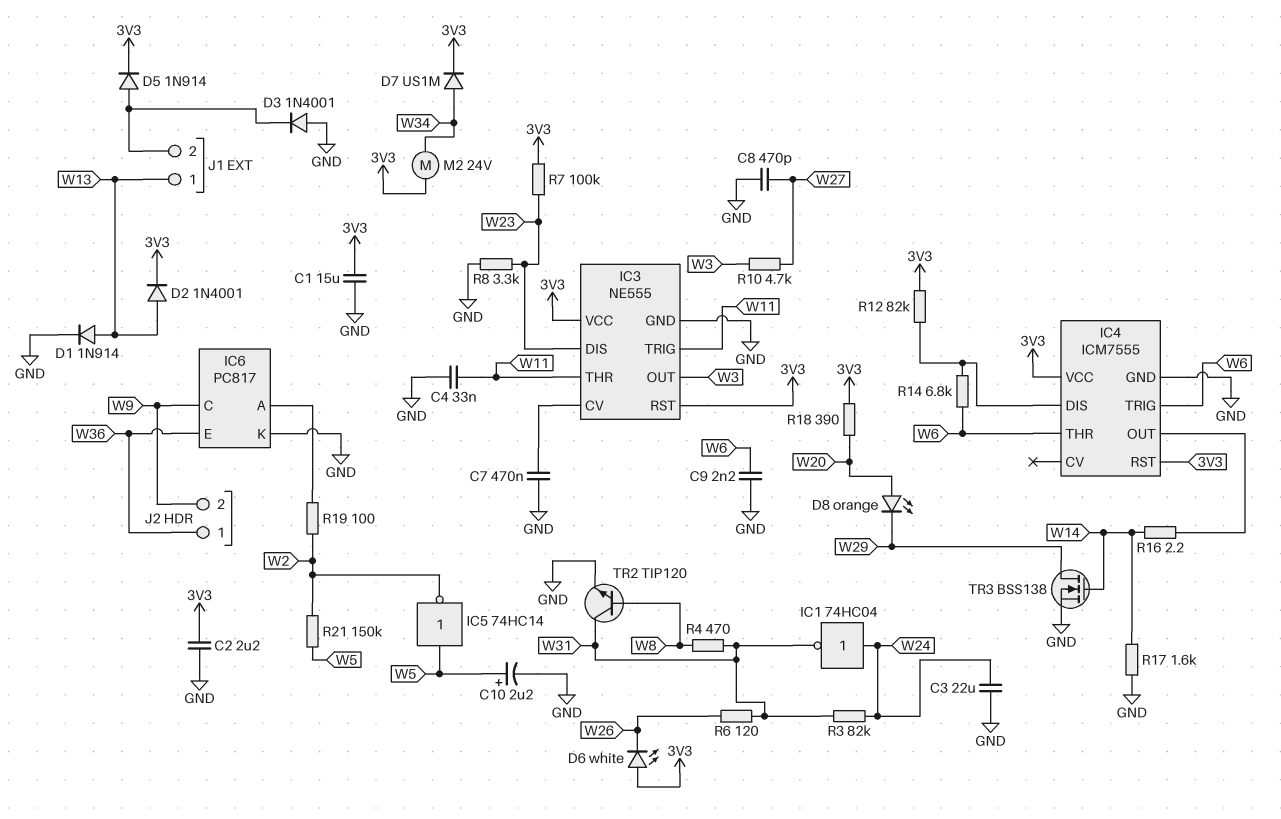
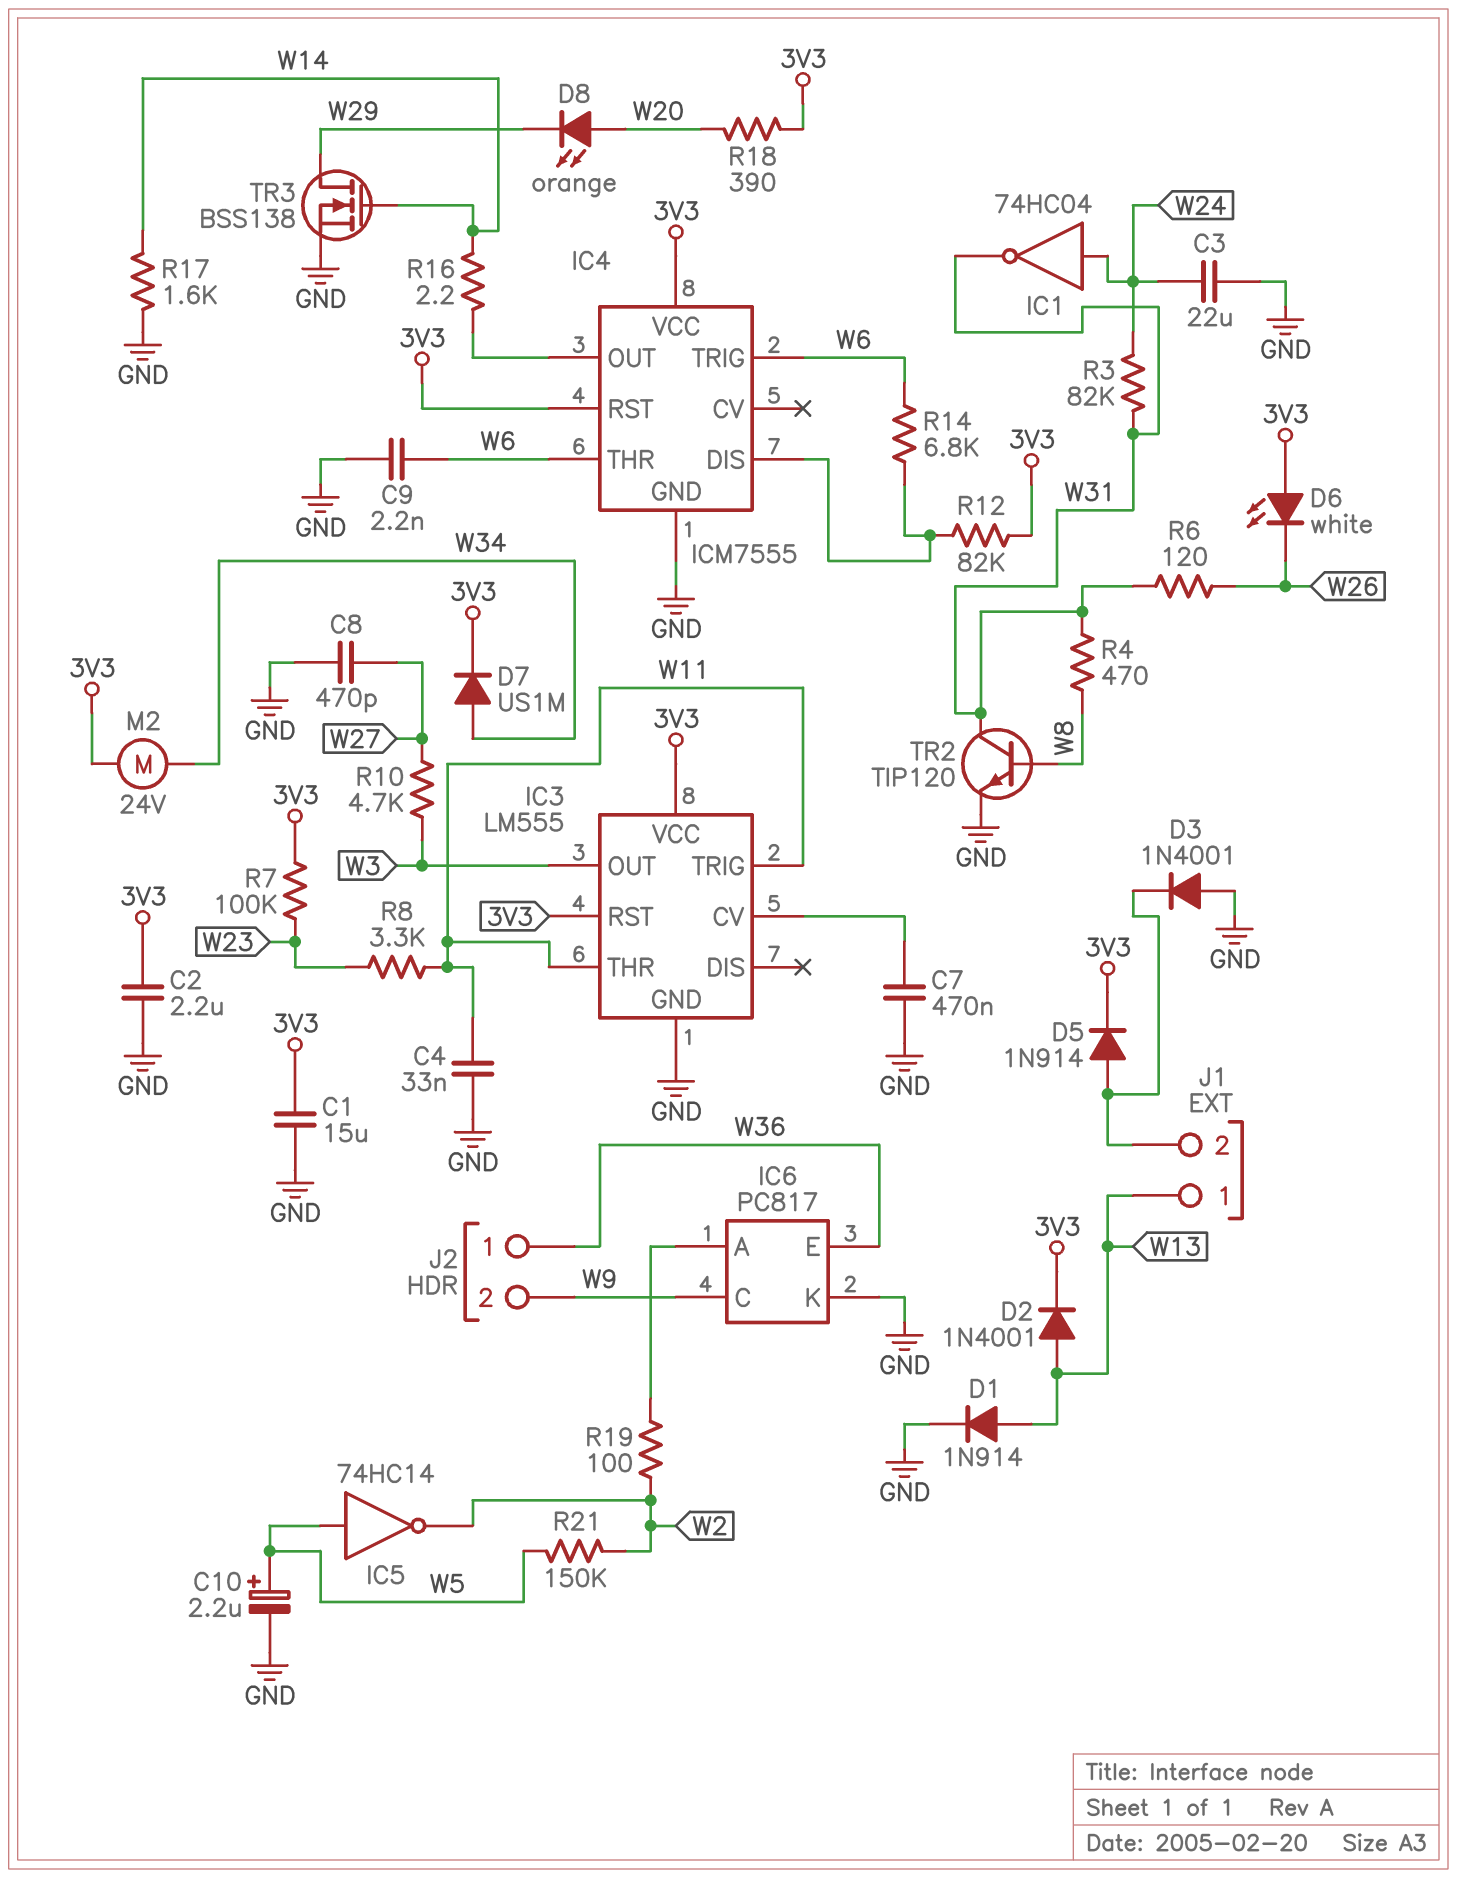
IC3: NE555 -> LM555
IC3 pin DIS: W23 -> none
R8: 3.3k (GND, W23) -> 3.3k (W11, W23)

